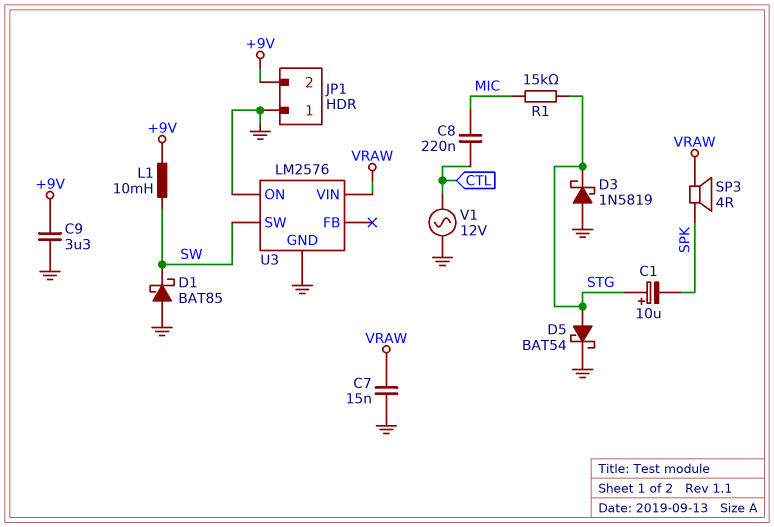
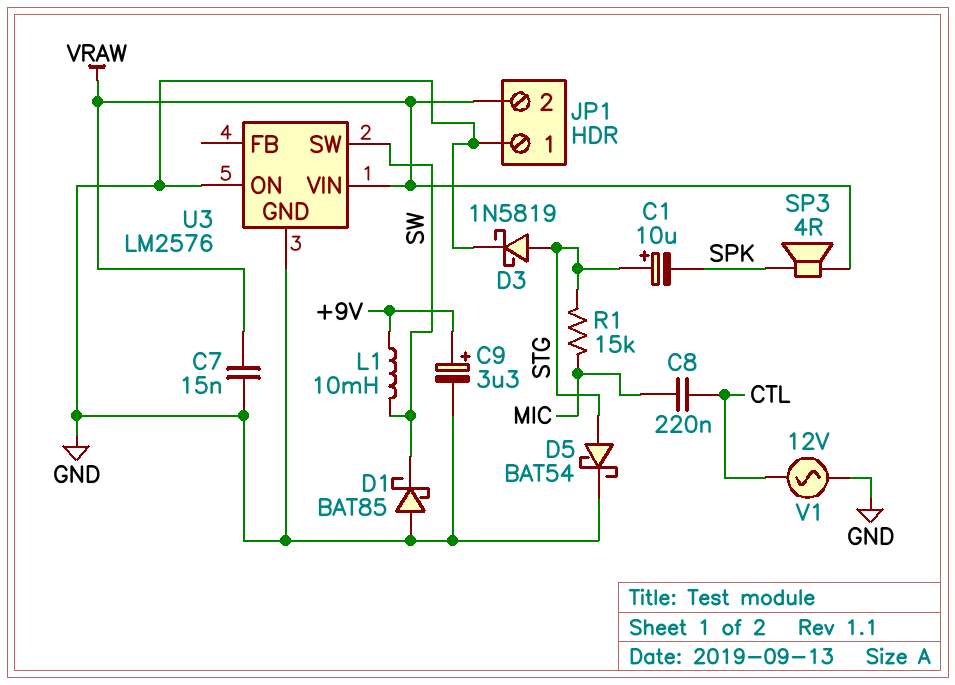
C9: 3.3uF (+9V, GND) -> 3.3uF (plus +9V, minus GND)
D3: schottky 1N5819 (A GND, K STG) -> schottky 1N5819 (A STG, K GND)
JP1 pin 2: +9V -> VRAW

